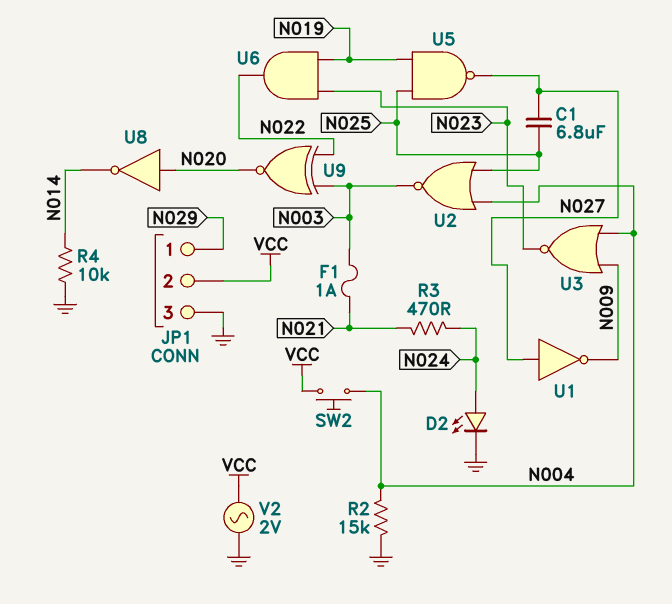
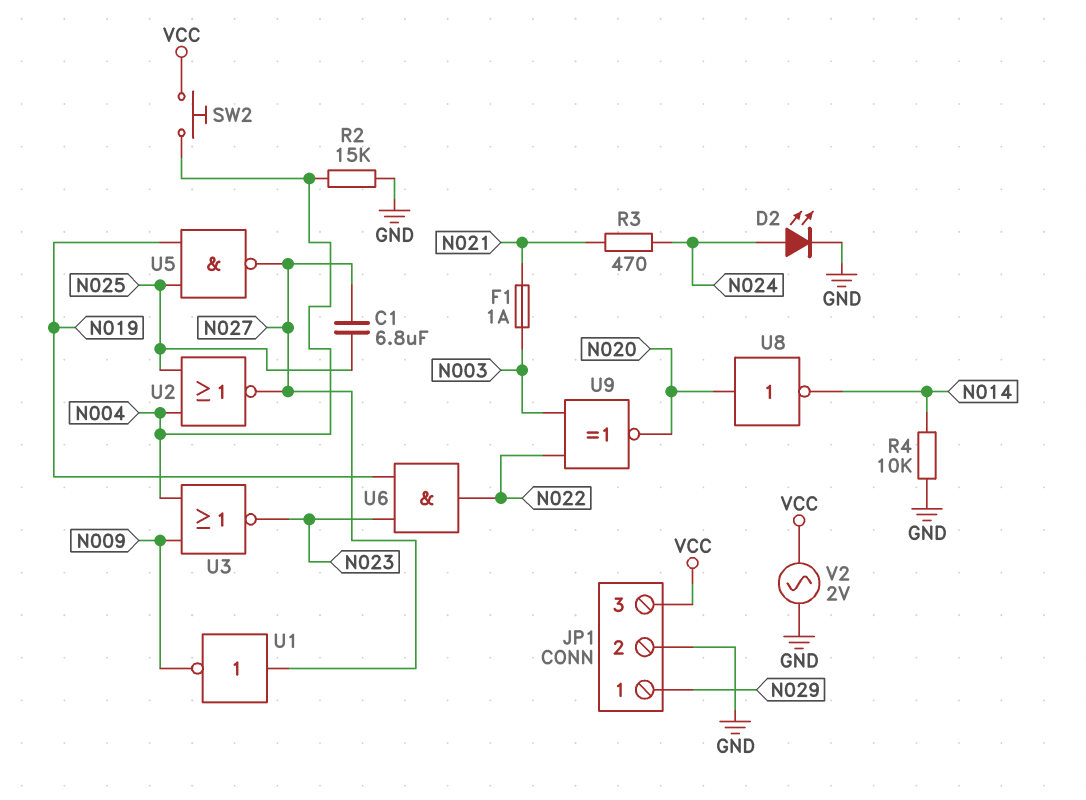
JP1 pin 2: VCC -> GND
JP1 pin 3: GND -> VCC
U2: NOR (in N004, in N025, out N003) -> NOR (in N004, in N025, out N027)

